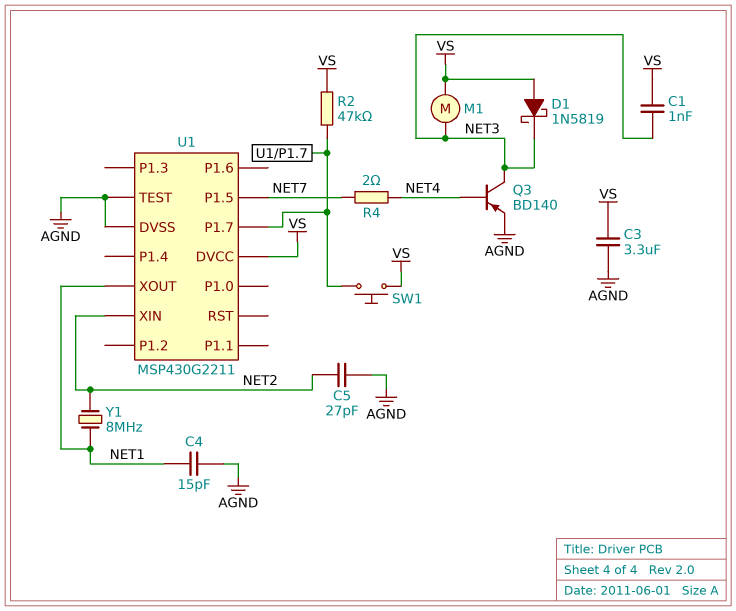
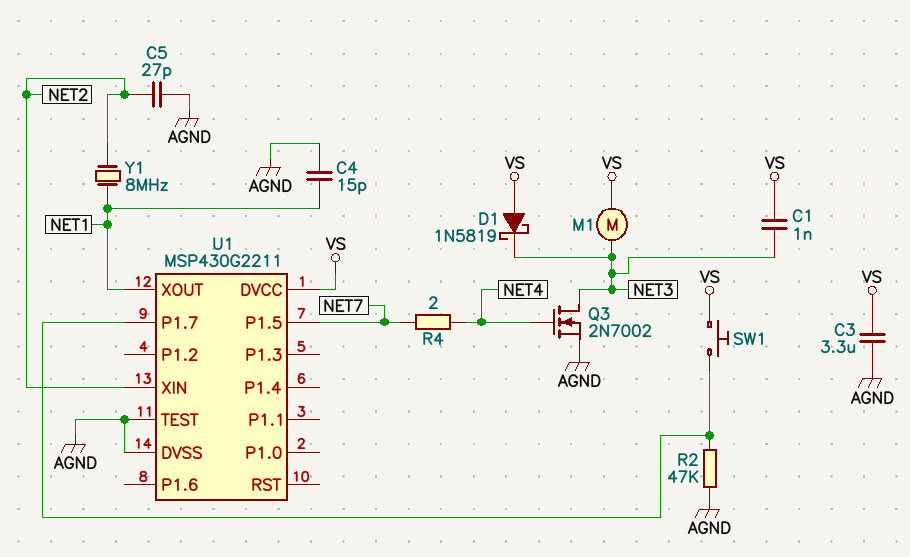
Q3: PNP BD140 (B NET4, C NET3, E AGND) -> NMOS 2N7002 (G NET4, D NET3, S AGND)
R2: 47k (U1/P1.7, VS) -> 47k (AGND, U1/P1.7)

